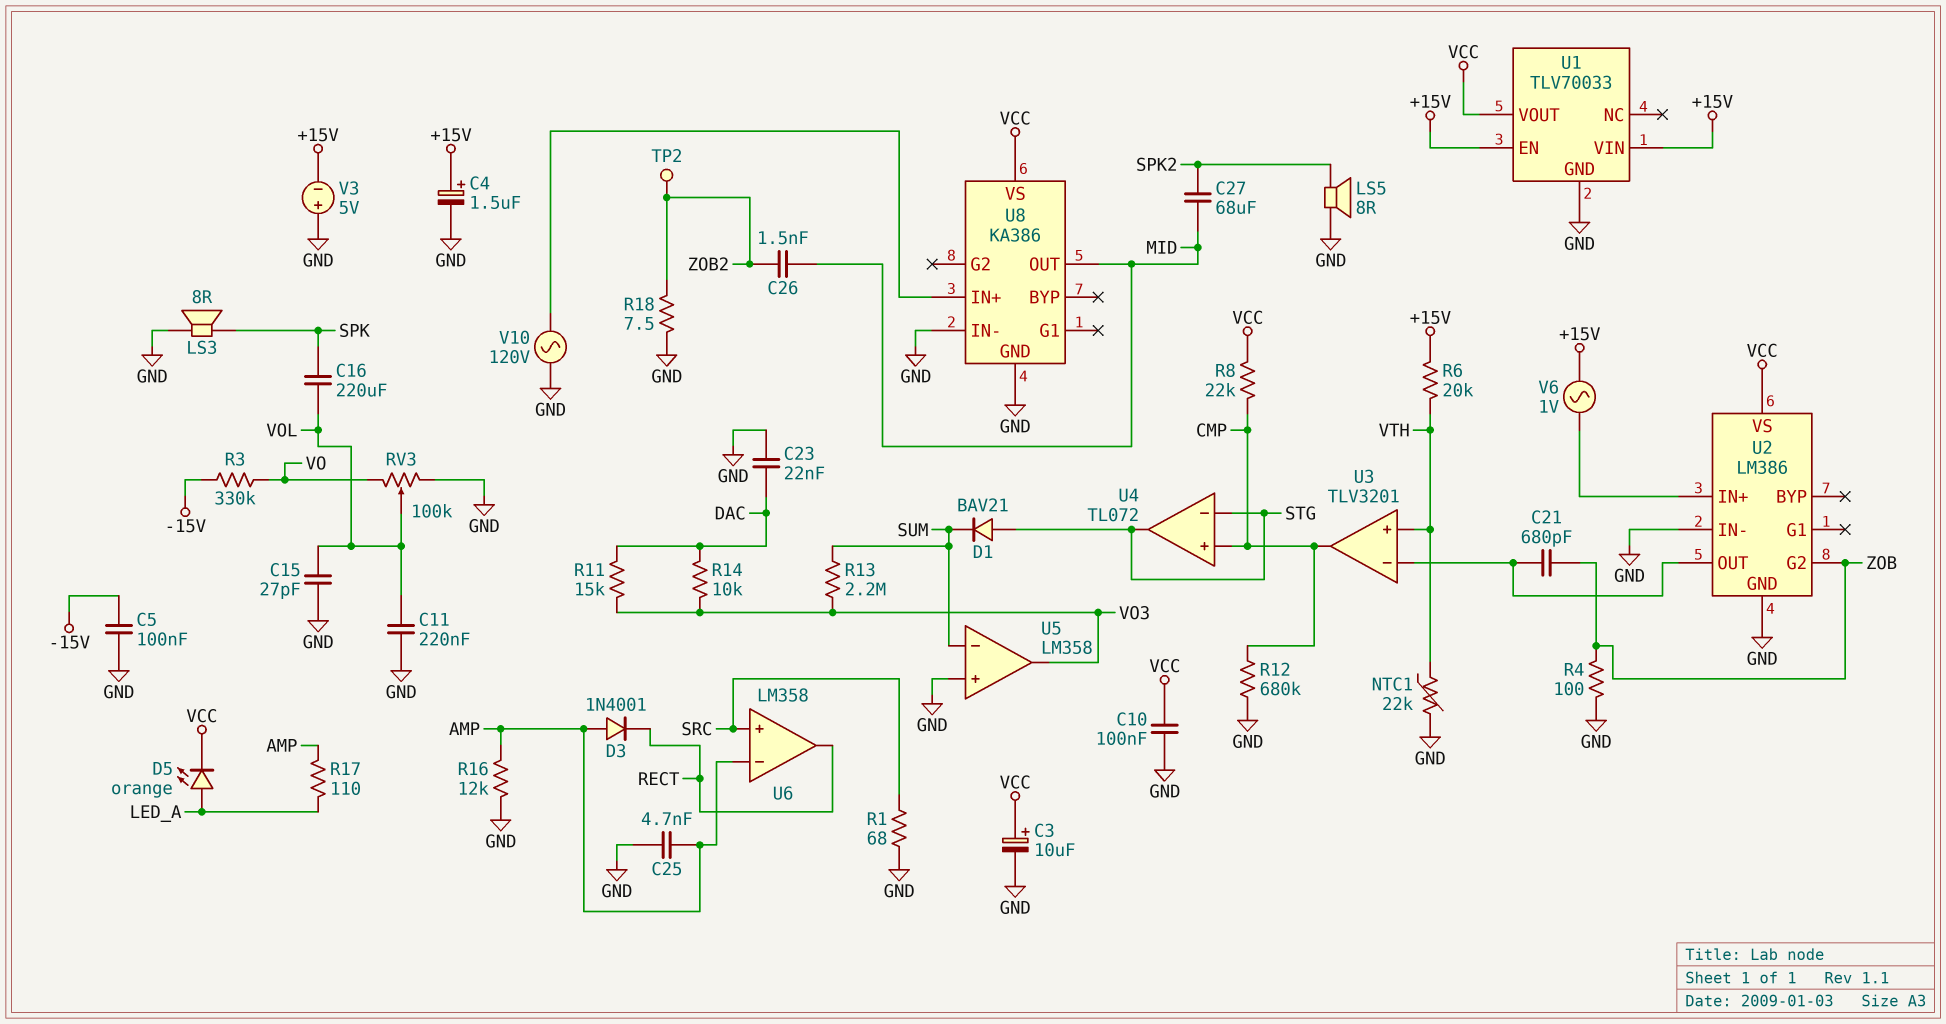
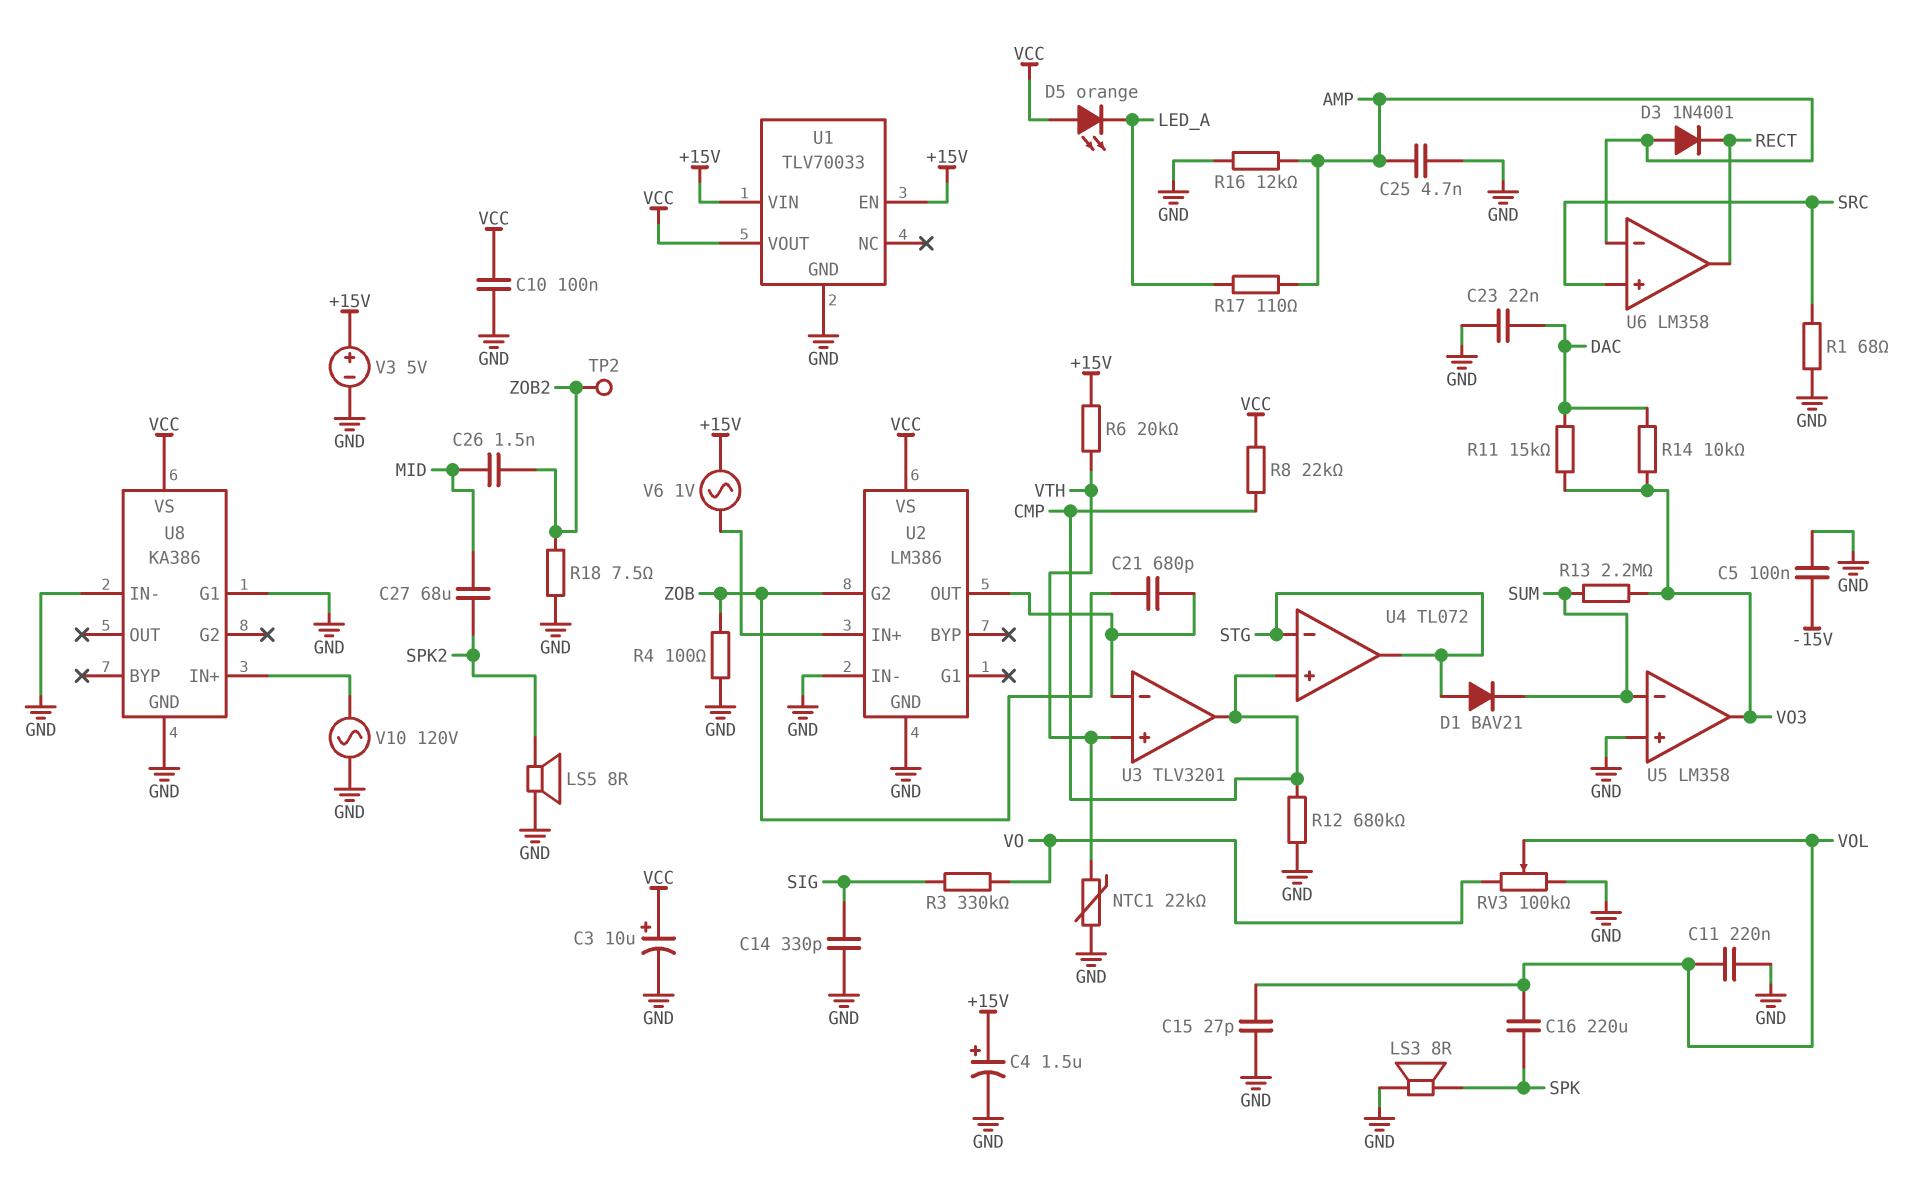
C14: none -> 330pF (GND, SIG)
D5: LED orange (A LED_A, K VCC) -> LED orange (A VCC, K LED_A)
R3: 330k (-15V, VO) -> 330k (SIG, VO)
U8 pin G1: none -> GND
U8 pin OUT: MID -> none
V3: 5V (plus GND, minus +15V) -> 5V (plus +15V, minus GND)

